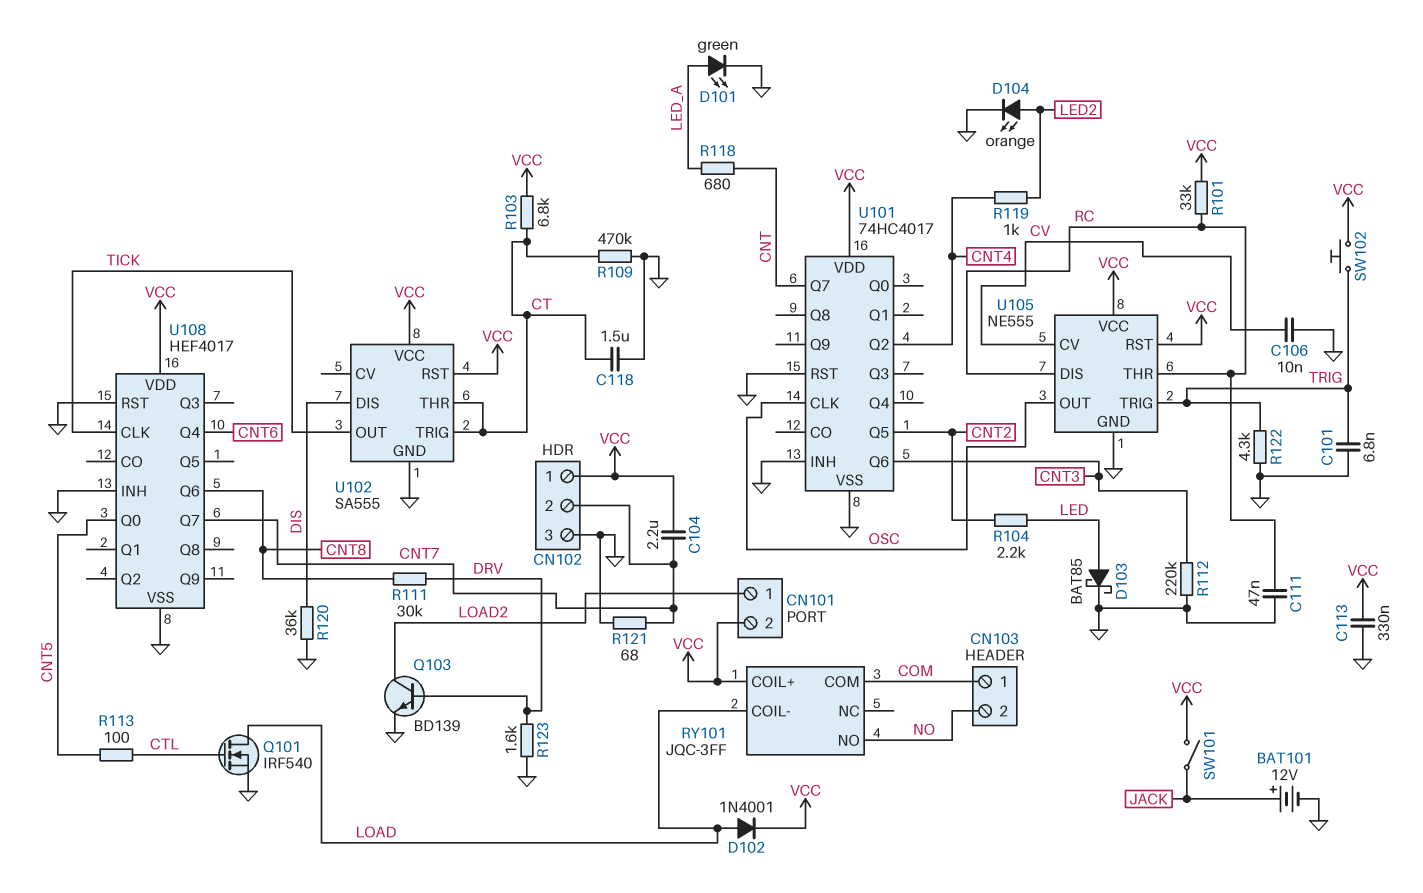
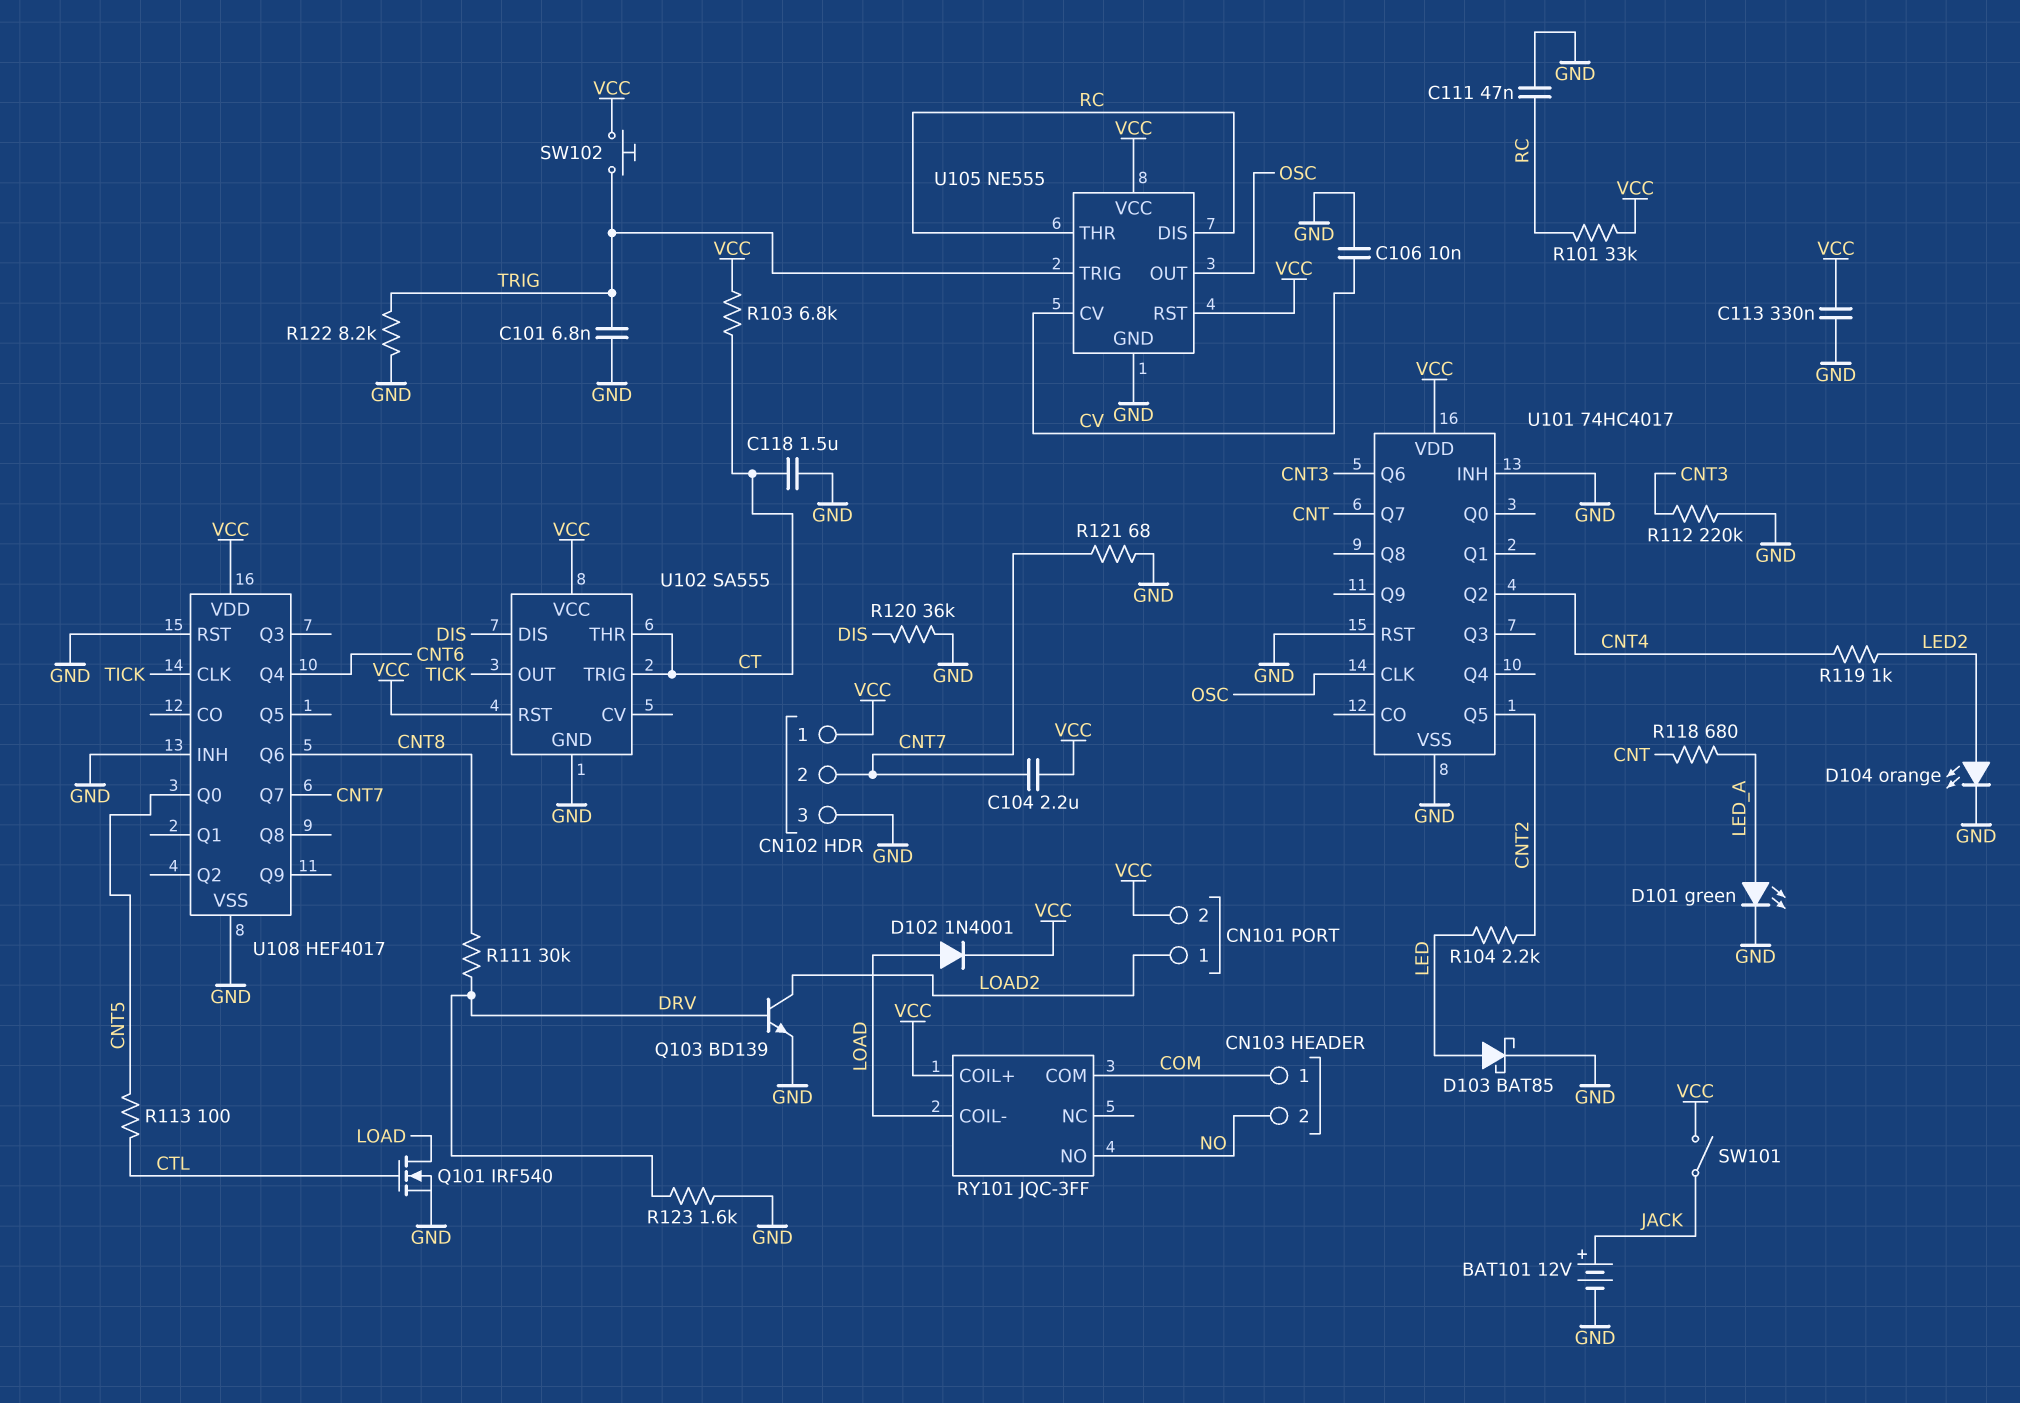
R109: 470k (CT, GND) -> none
R122: 4.3k (GND, TRIG) -> 8.2k (GND, TRIG)

